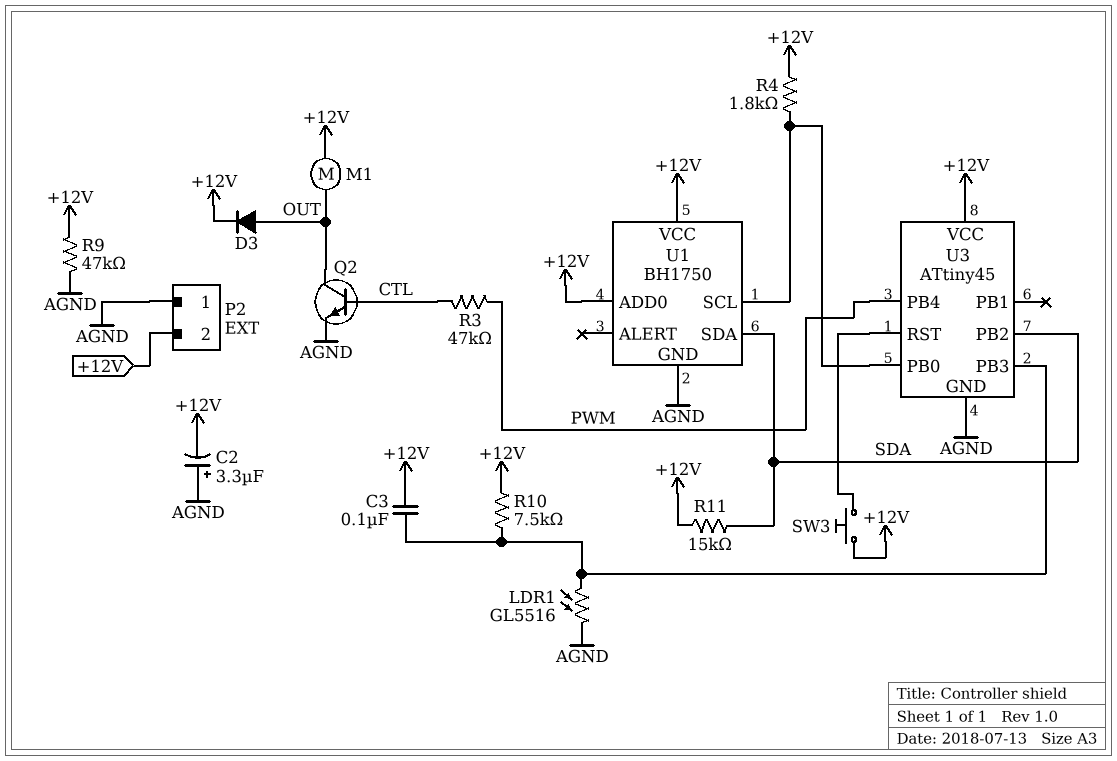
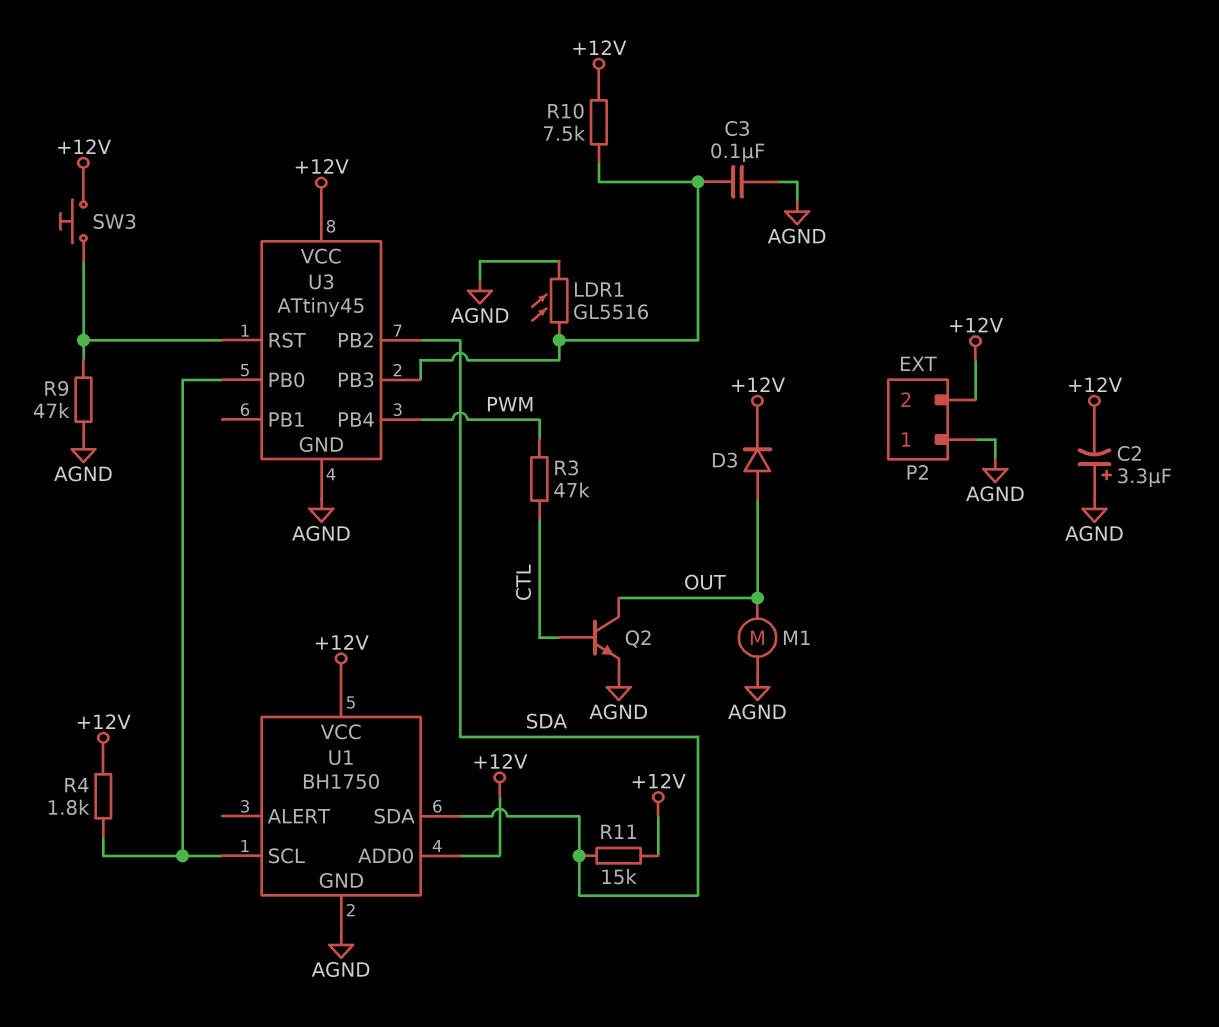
C3: 100nF (+12V, U3/PB3) -> 100nF (AGND, U3/PB3)
M1: motor (+12V, OUT) -> motor (AGND, OUT)
R9: 47k (+12V, AGND) -> 47k (AGND, U3/RST)

